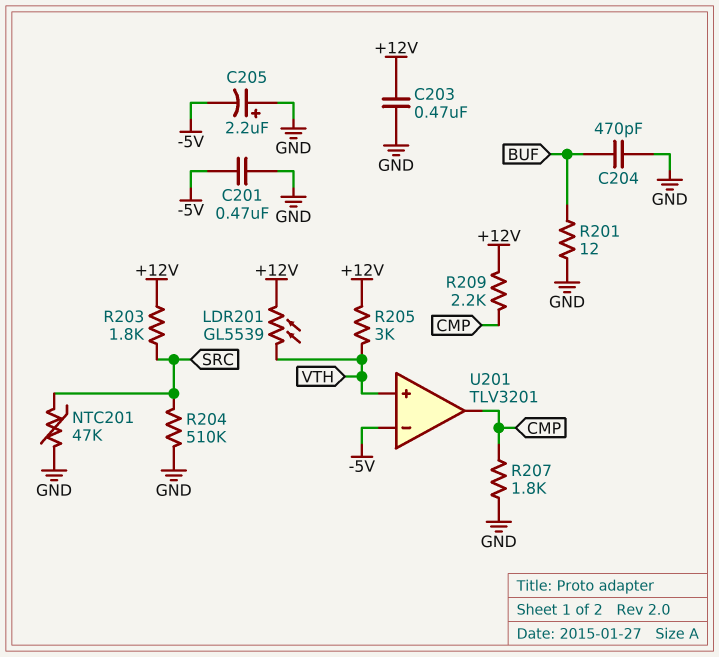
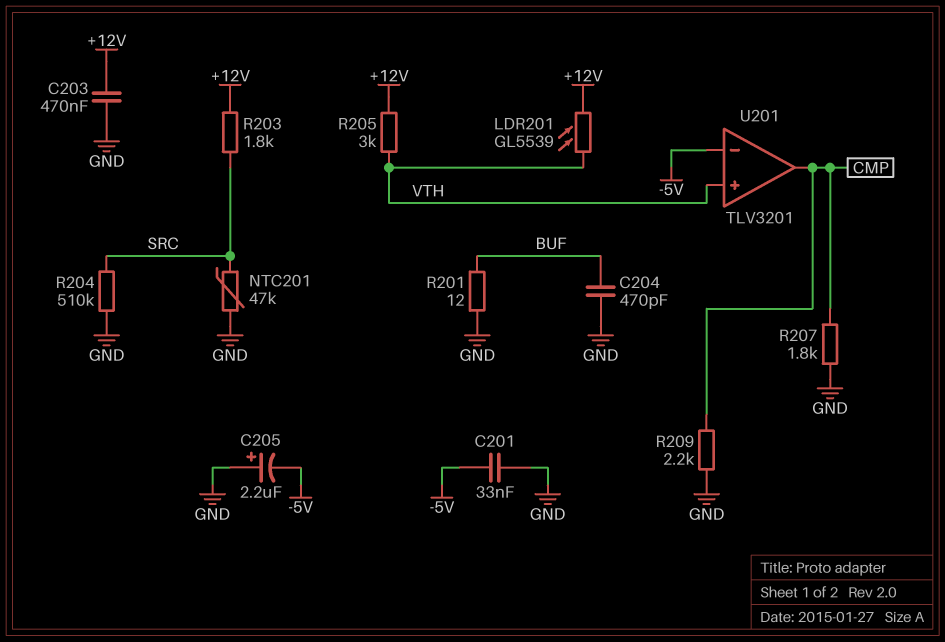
C201: 470nF (-5V, GND) -> 33nF (-5V, GND)
R209: 2.2k (+12V, CMP) -> 2.2k (CMP, GND)

